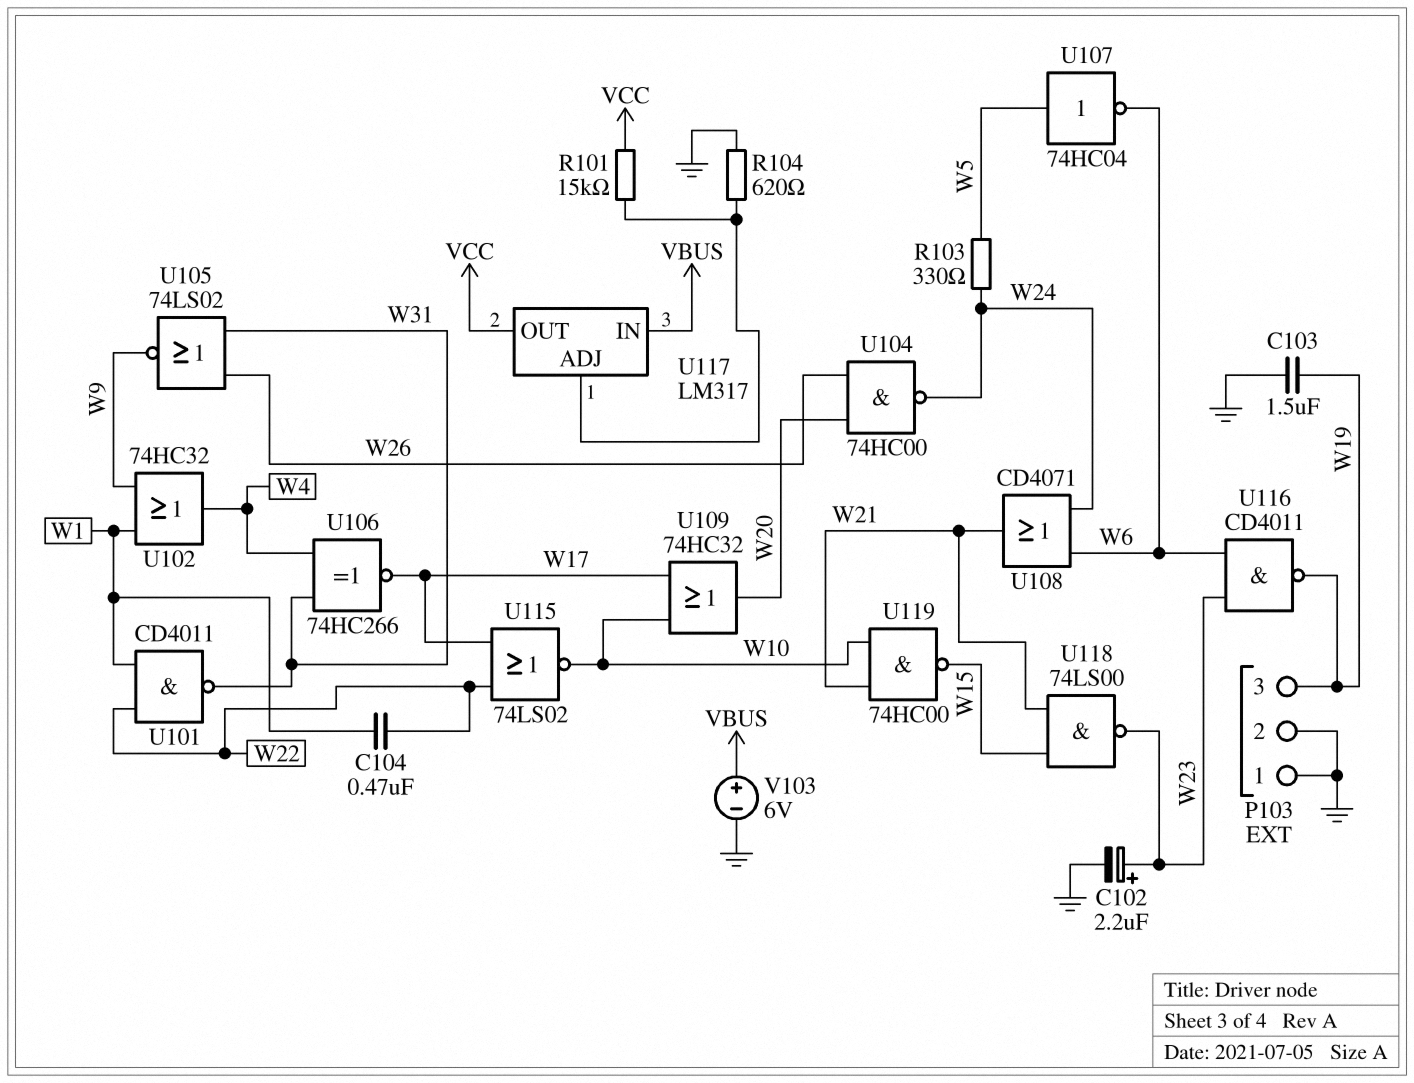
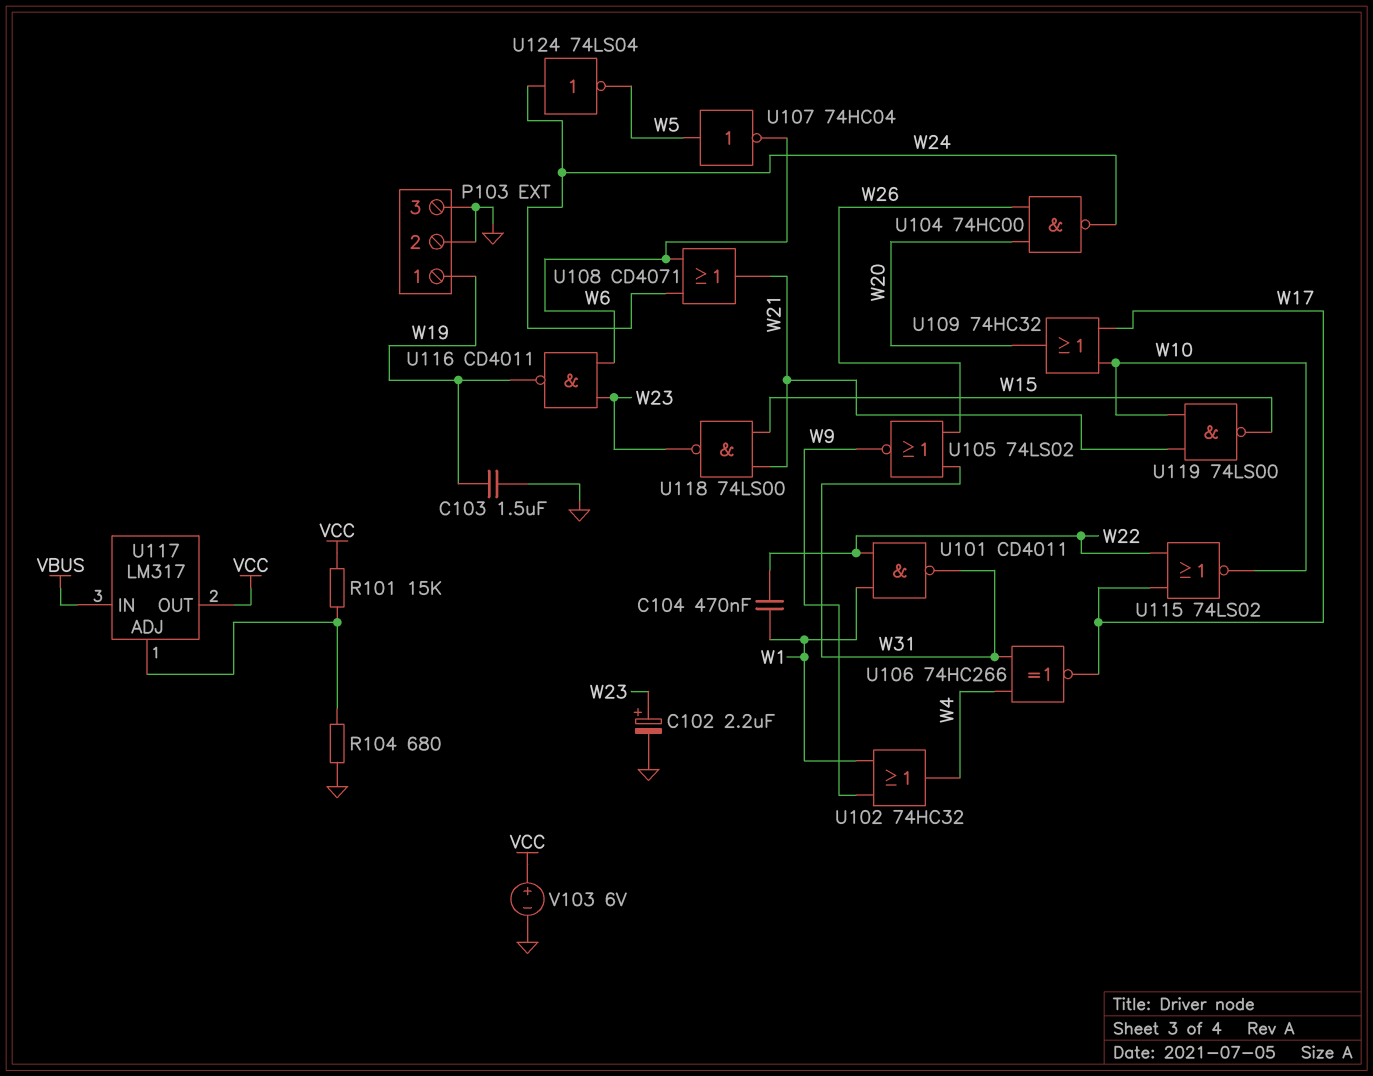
P103 pin 1: GND -> W19
P103 pin 3: W19 -> GND
R103: 330 (W5, W24) -> none
R104: 620 (GND, U117/ADJ) -> 680 (GND, U117/ADJ)
U119: NAND 74HC00 (in W10, in W21, out W15) -> NAND 74LS00 (in W10, in W21, out W15)
U124: none -> NOT 74LS04 (in W24, out W5)
V103: 6V (plus VBUS, minus GND) -> 6V (plus VCC, minus GND)

